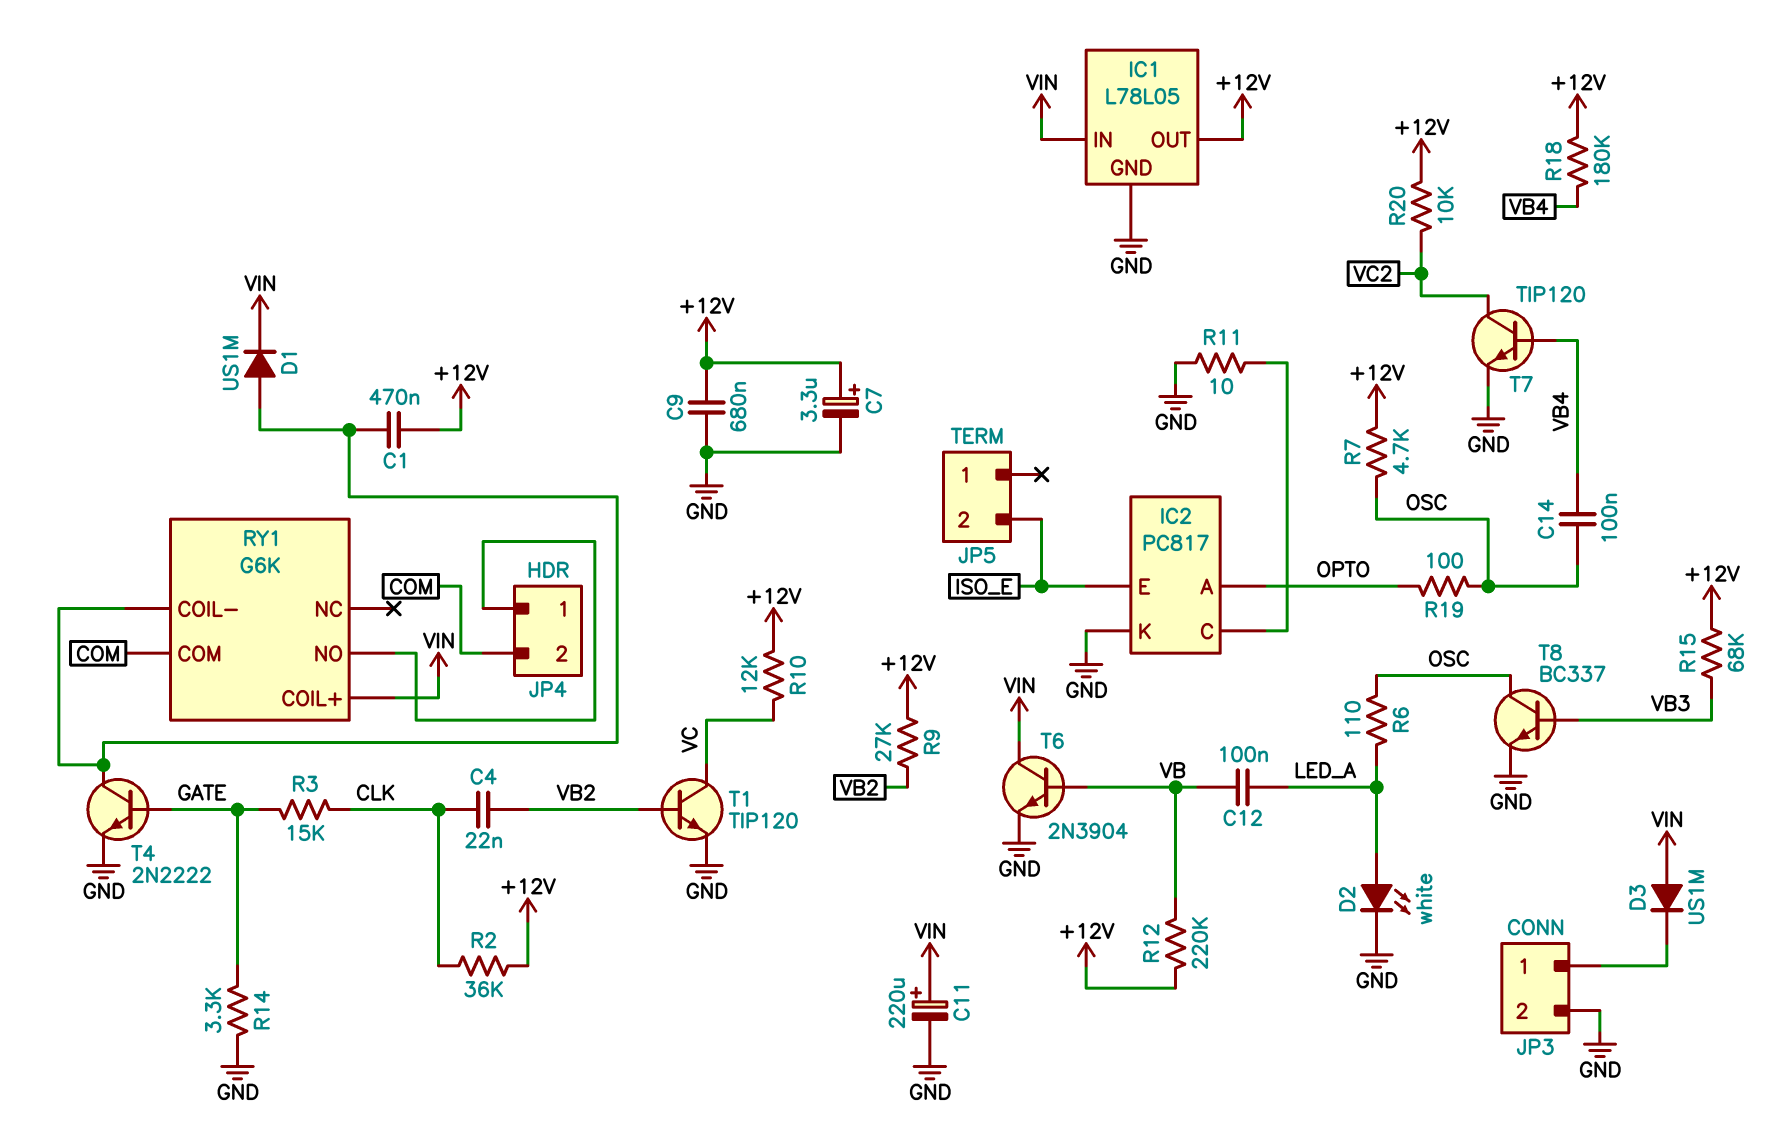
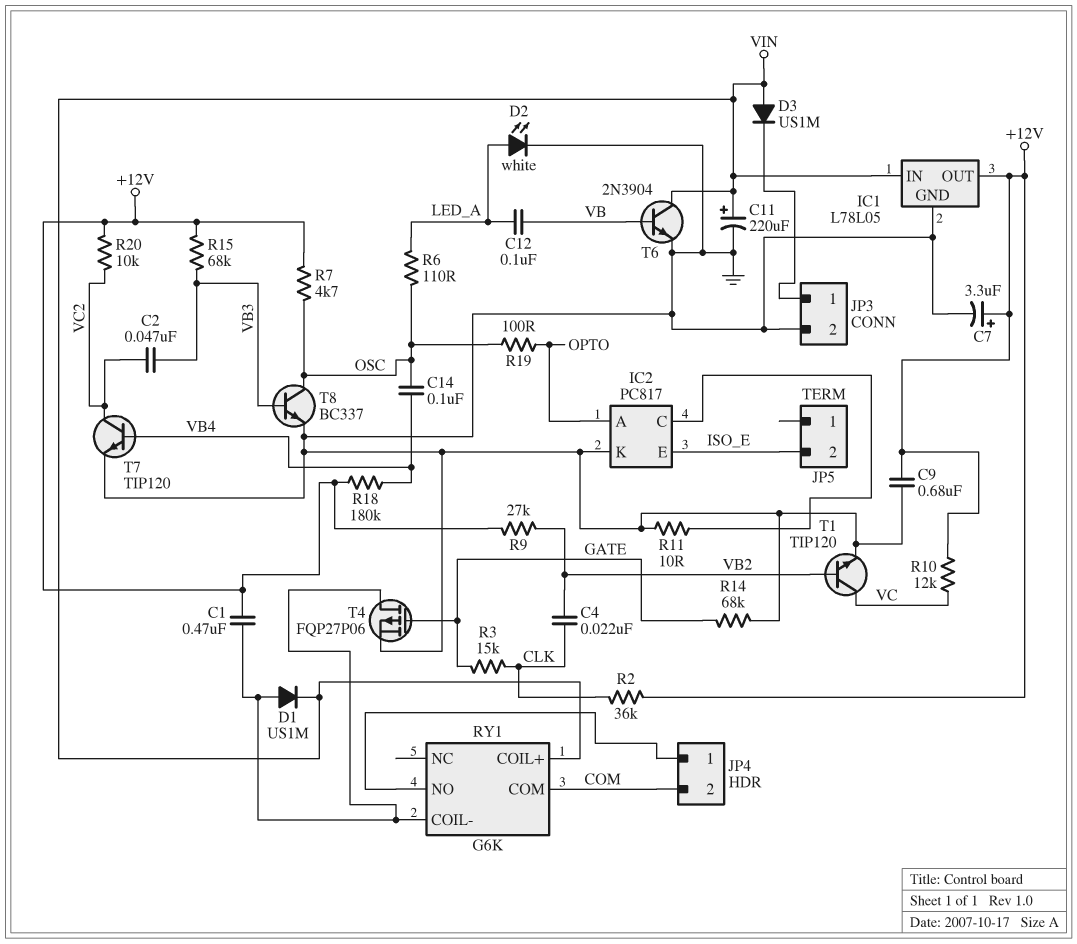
C2: none -> 47nF (VB3, VC2)
R12: 220k (+12V, VB) -> none
R14: 3.3k (GATE, GND) -> 68k (GATE, GND)
T4: NPN 2N2222 (B GATE, C RY1/COIL-, E GND) -> PMOS FQP27P06 (G GATE, D RY1/COIL-, S GND)

